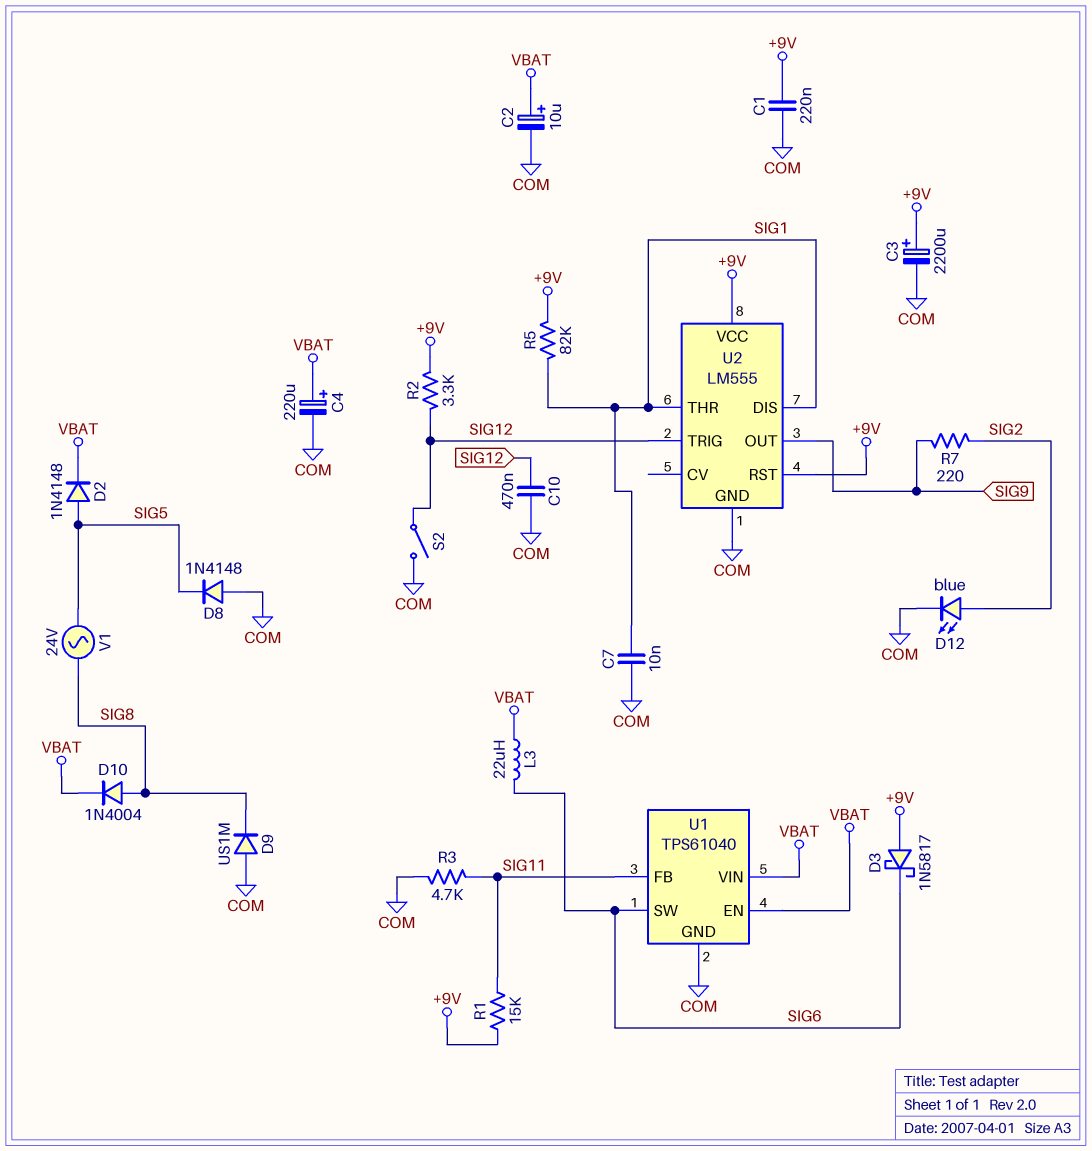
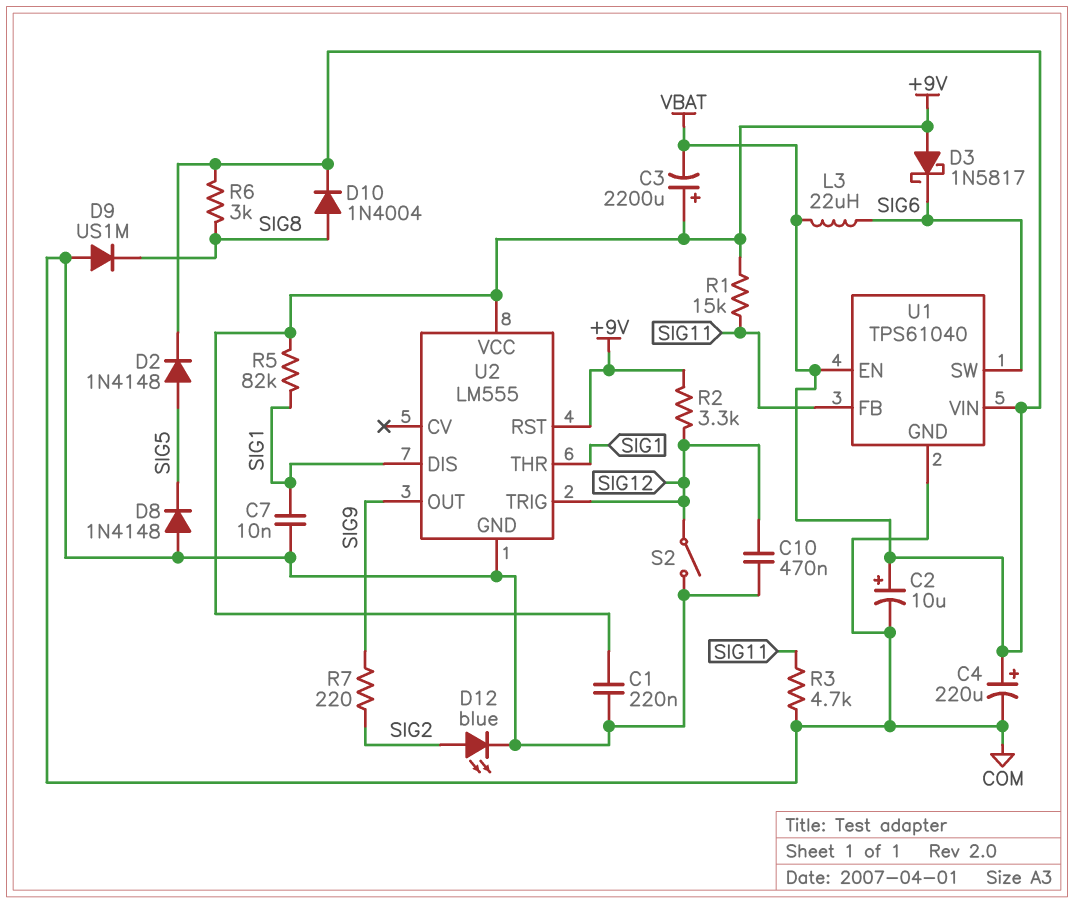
C3: 2200uF (plus +9V, minus COM) -> 2200uF (plus +9V, minus VBAT)
R6: none -> 3k (SIG8, VBAT)
V1: AC 24V (SIG5, SIG8) -> none

